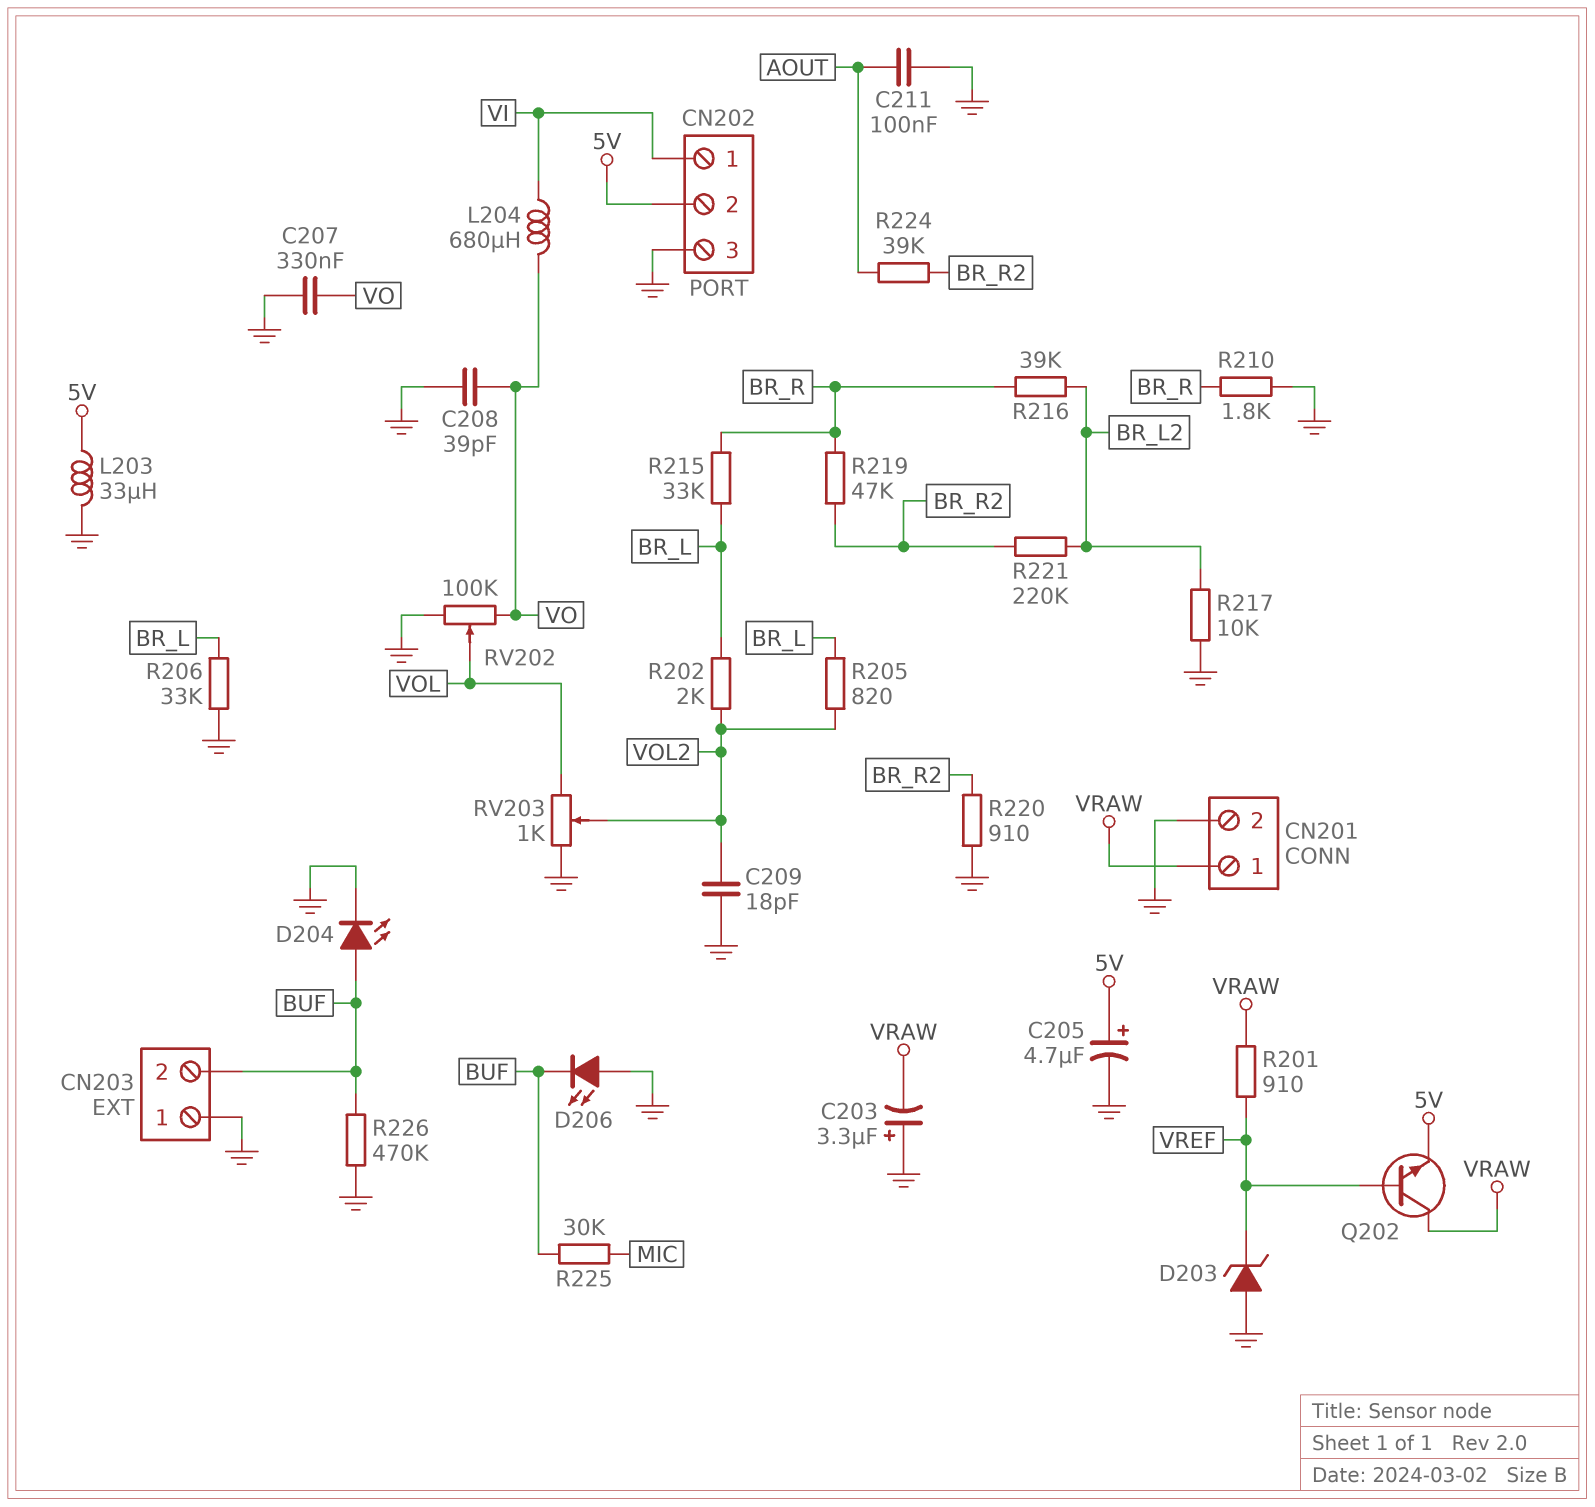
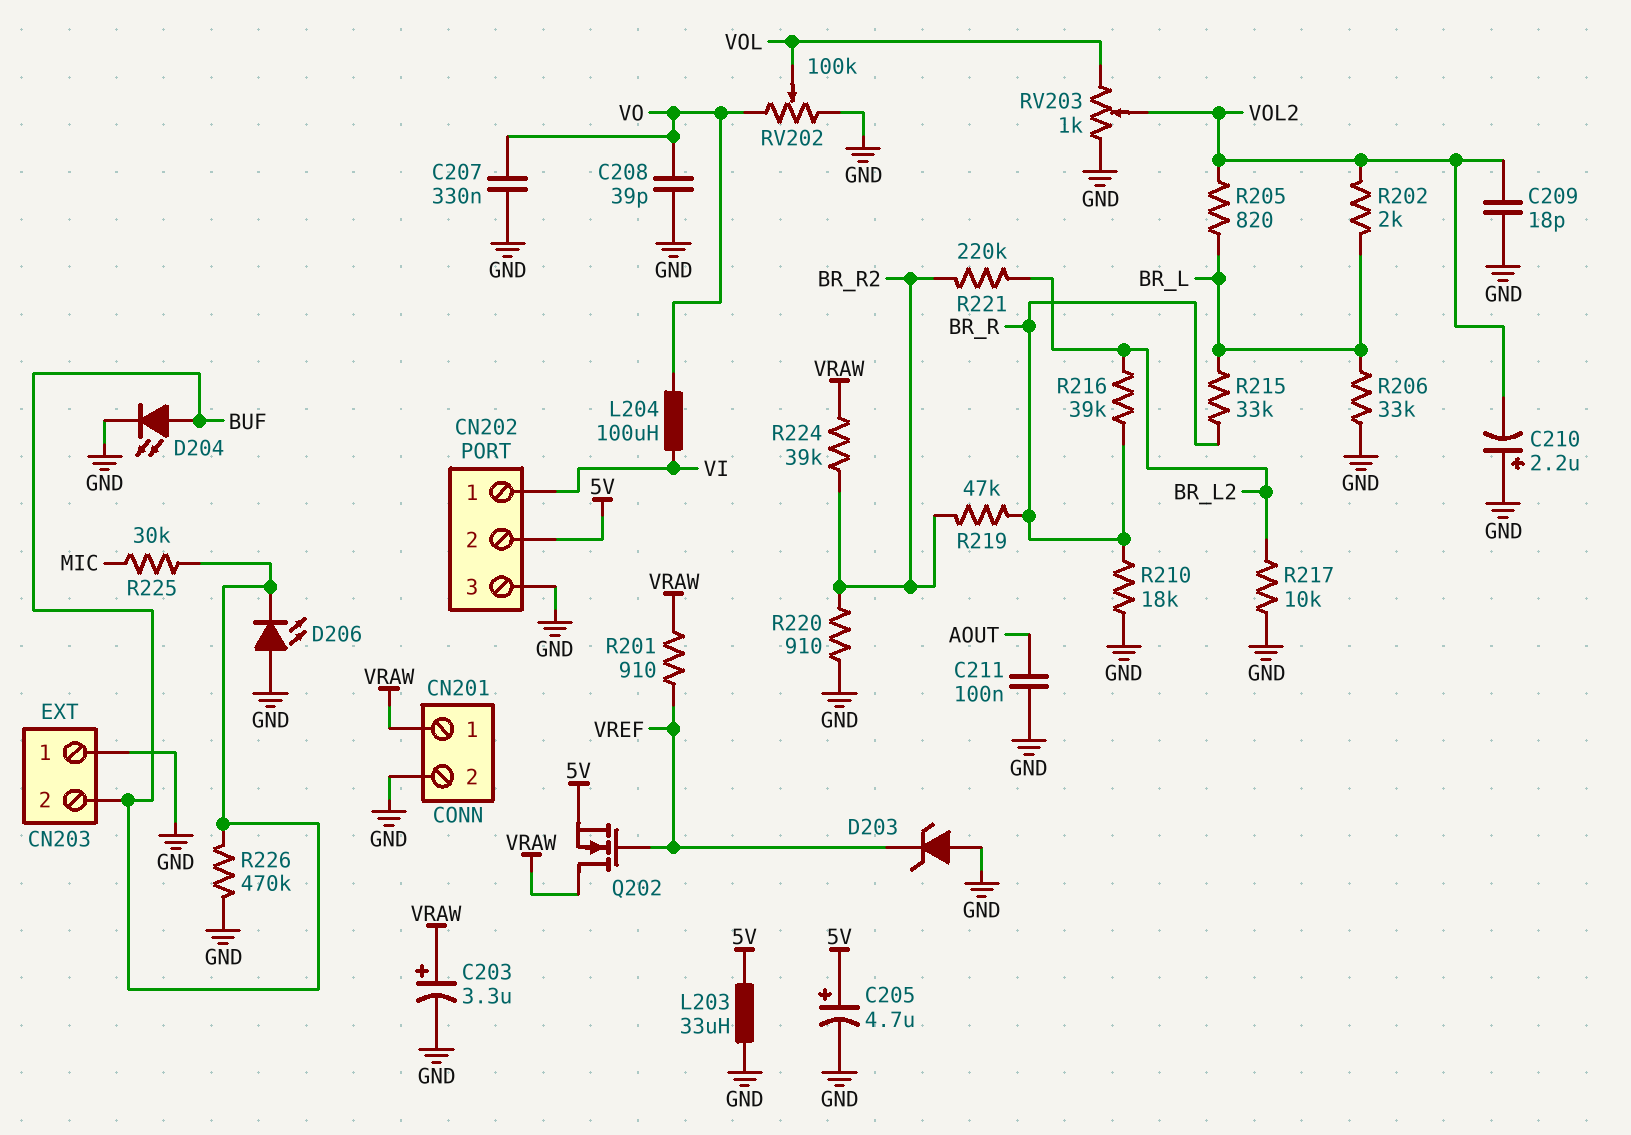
C203: 3.3uF (plus GND, minus VRAW) -> 3.3uF (plus VRAW, minus GND)
C210: none -> 2.2uF (plus GND, minus VOL2)
L204: 680uH (VI, VO) -> 100uH (VI, VO)
Q202: NPN (B VREF, C VRAW, E 5V) -> NMOS (G VREF, D VRAW, S 5V)
R210: 1.8k (BR_R, GND) -> 18k (BR_R, GND)
R224: 39k (AOUT, BR_R2) -> 39k (BR_R2, VRAW)

